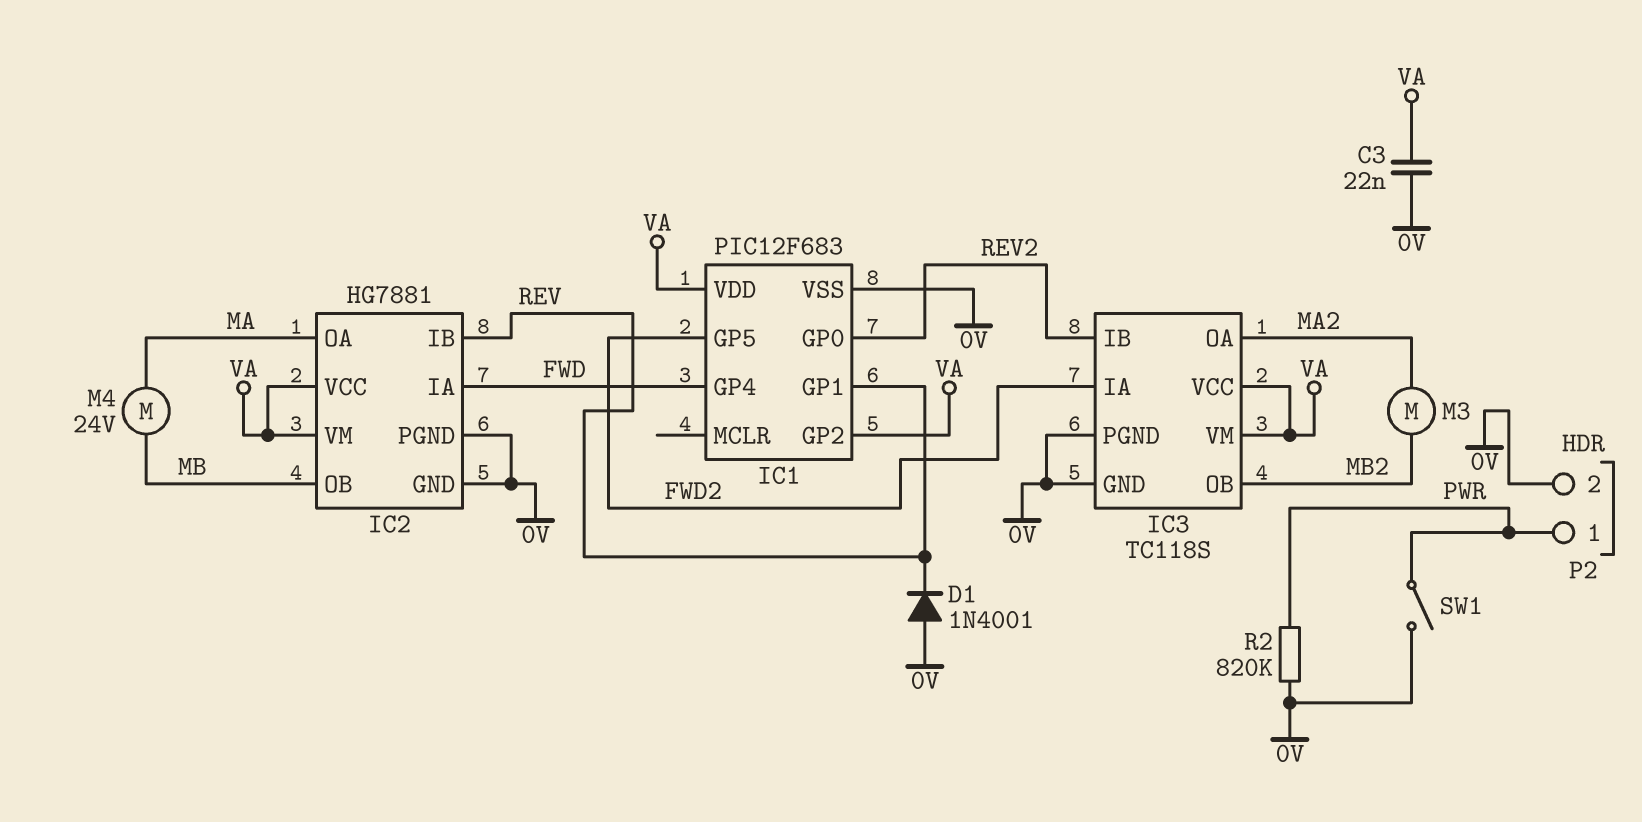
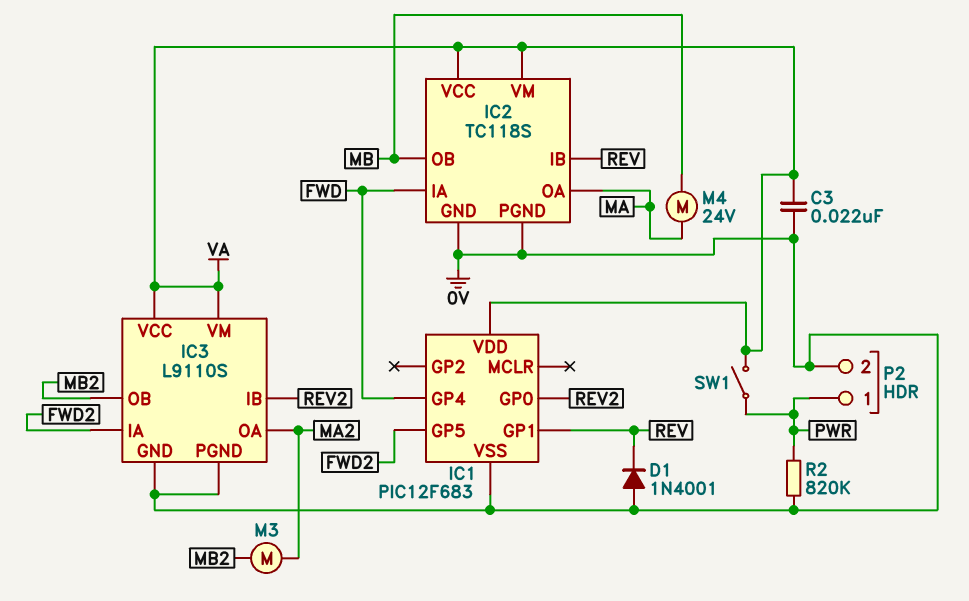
IC1 pin GP2: VA -> none
IC2: HG7881 -> TC118S
IC3: TC118S -> L9110S
SW1: switch (0V, PWR) -> switch (PWR, VA)

